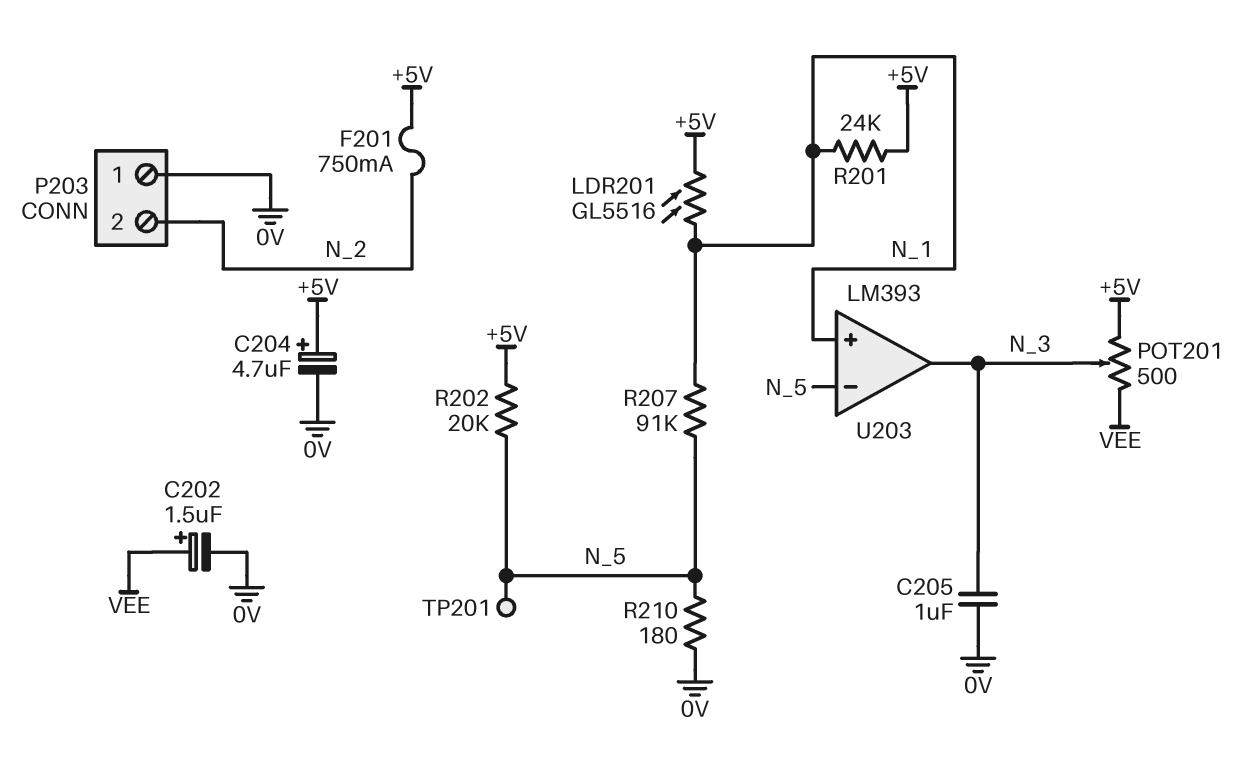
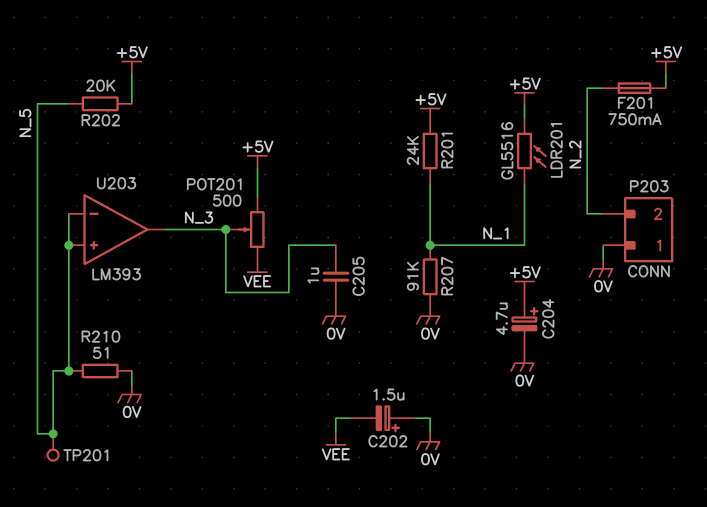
C202: 1.5uF (plus VEE, minus 0V) -> 1.5uF (plus 0V, minus VEE)
R207: 91k (N_1, N_5) -> 91k (0V, N_1)
R210: 180 (0V, N_5) -> 51 (0V, N_5)
U203 pin in+: N_1 -> N_5

